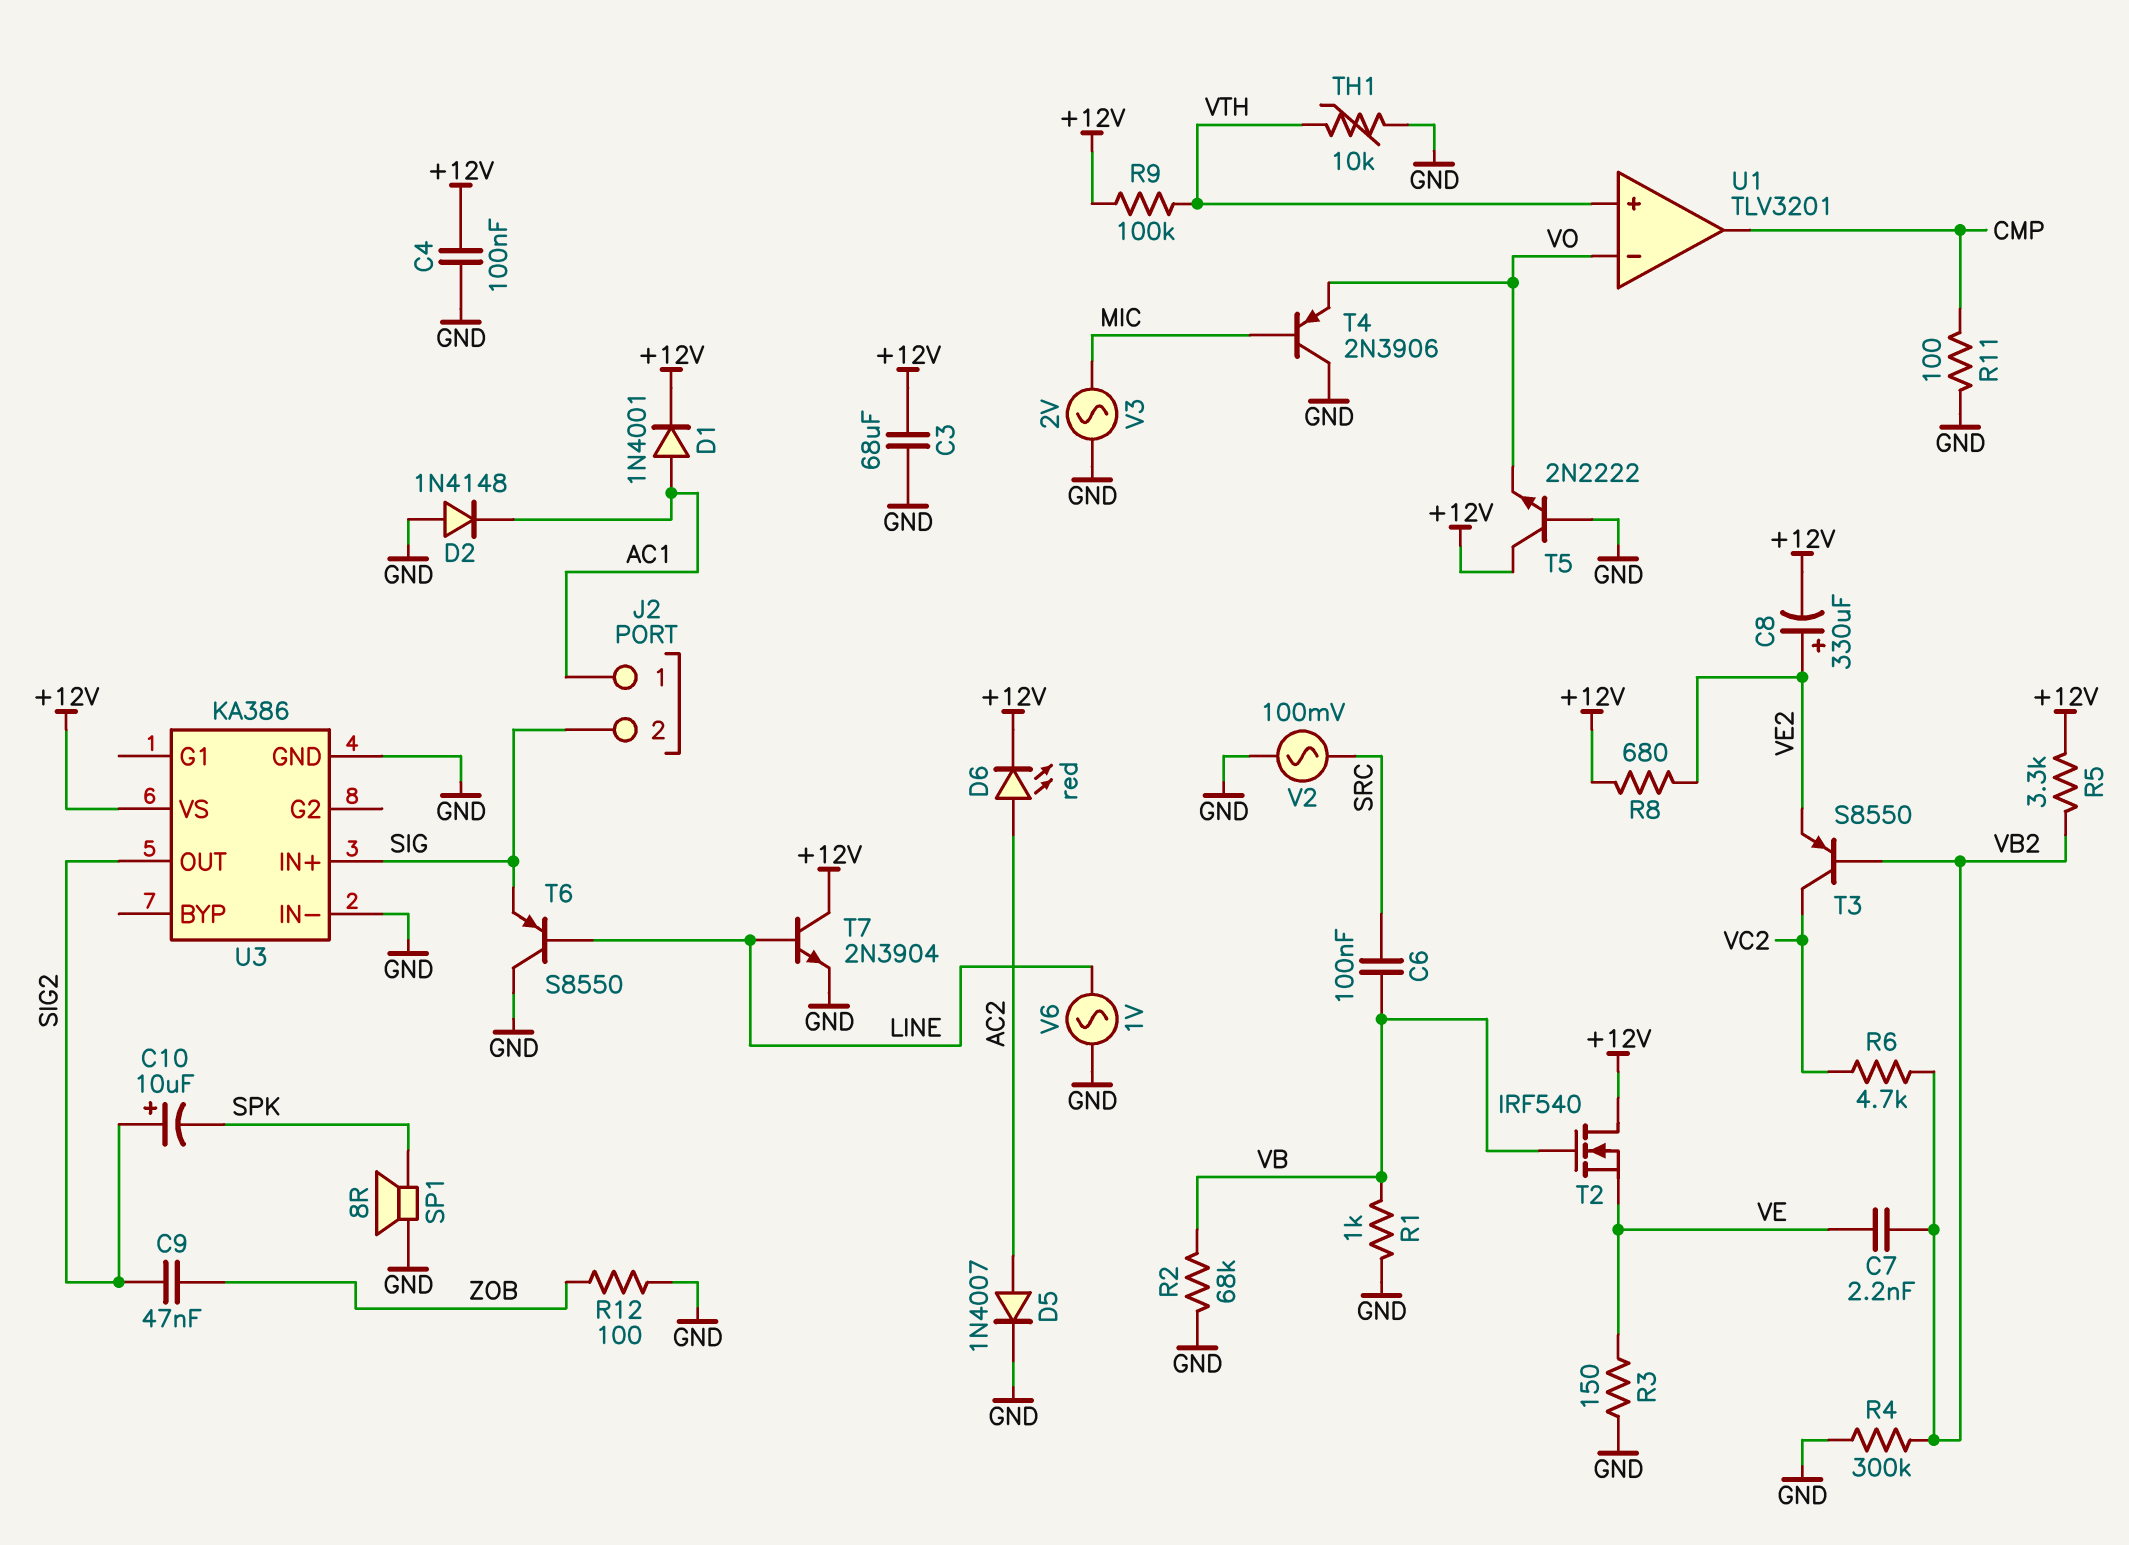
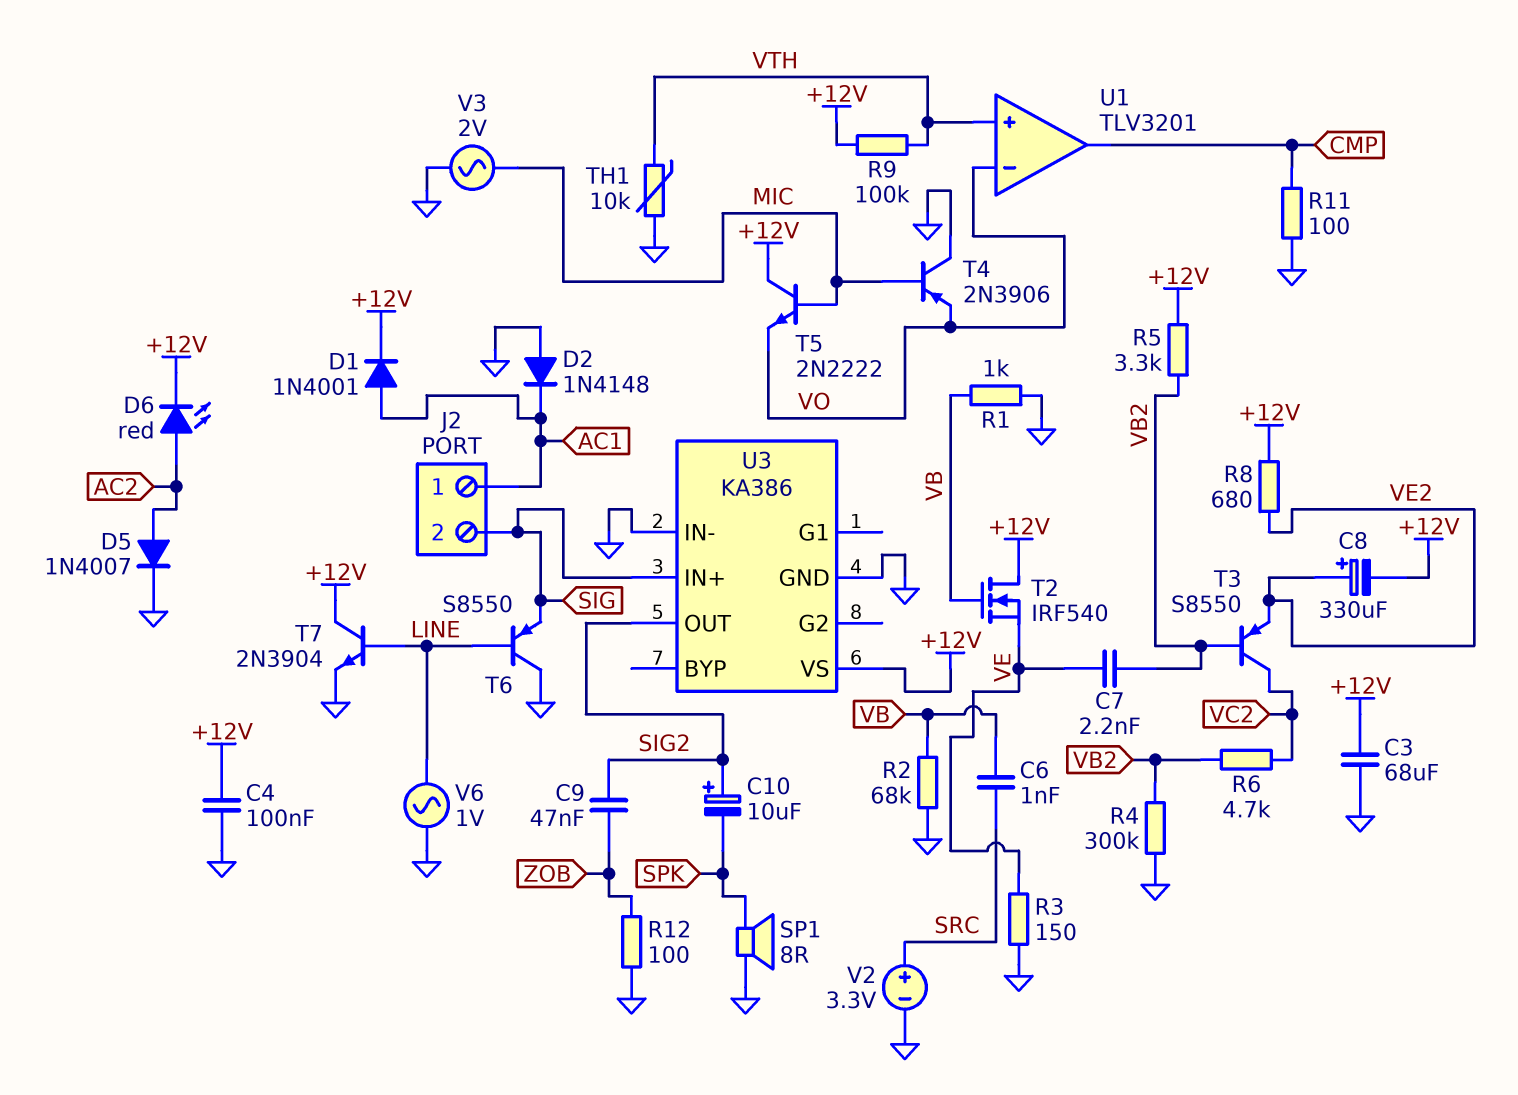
C6: 100nF (SRC, VB) -> 1nF (SRC, VB)
T5: NPN 2N2222 (B GND, C +12V, E VO) -> NPN 2N2222 (B MIC, C +12V, E VO)
V2: AC 100mV (GND, SRC) -> 3.3V (plus SRC, minus GND)

